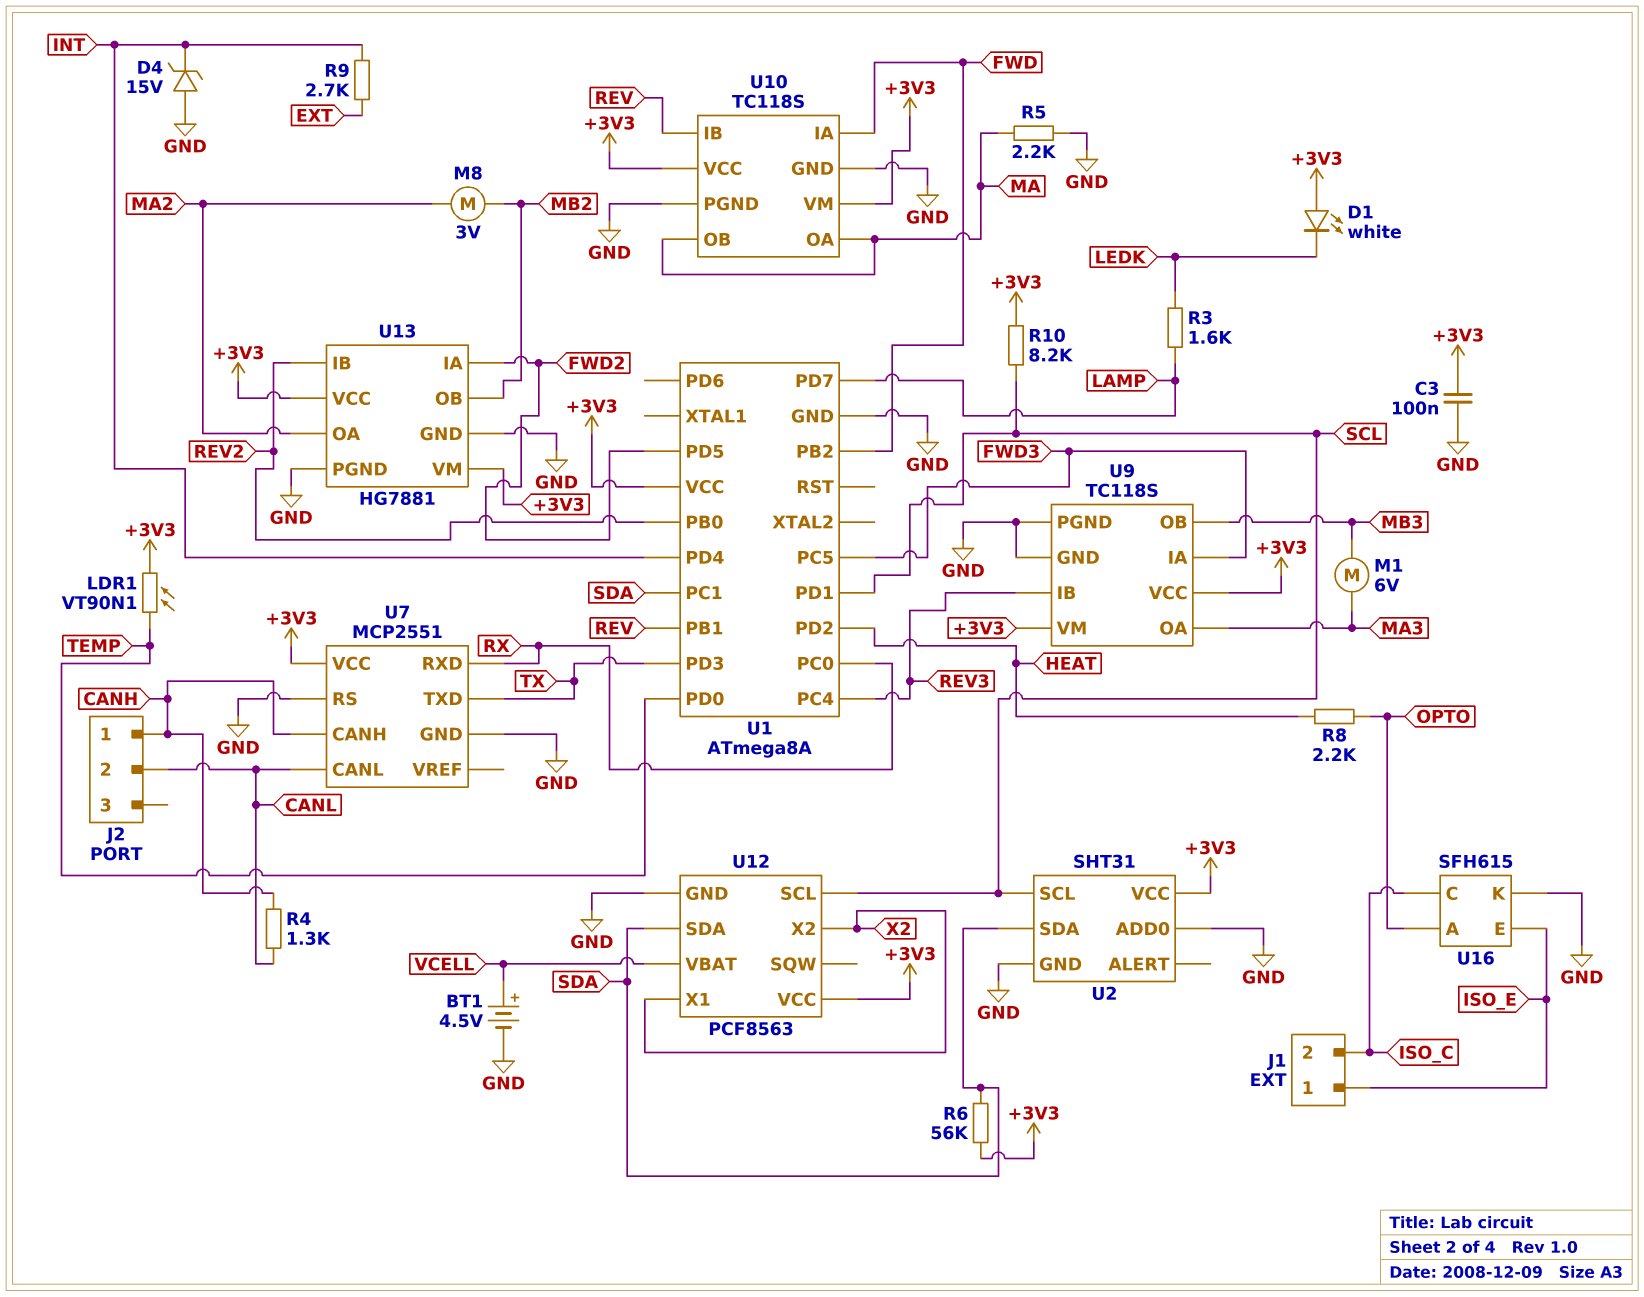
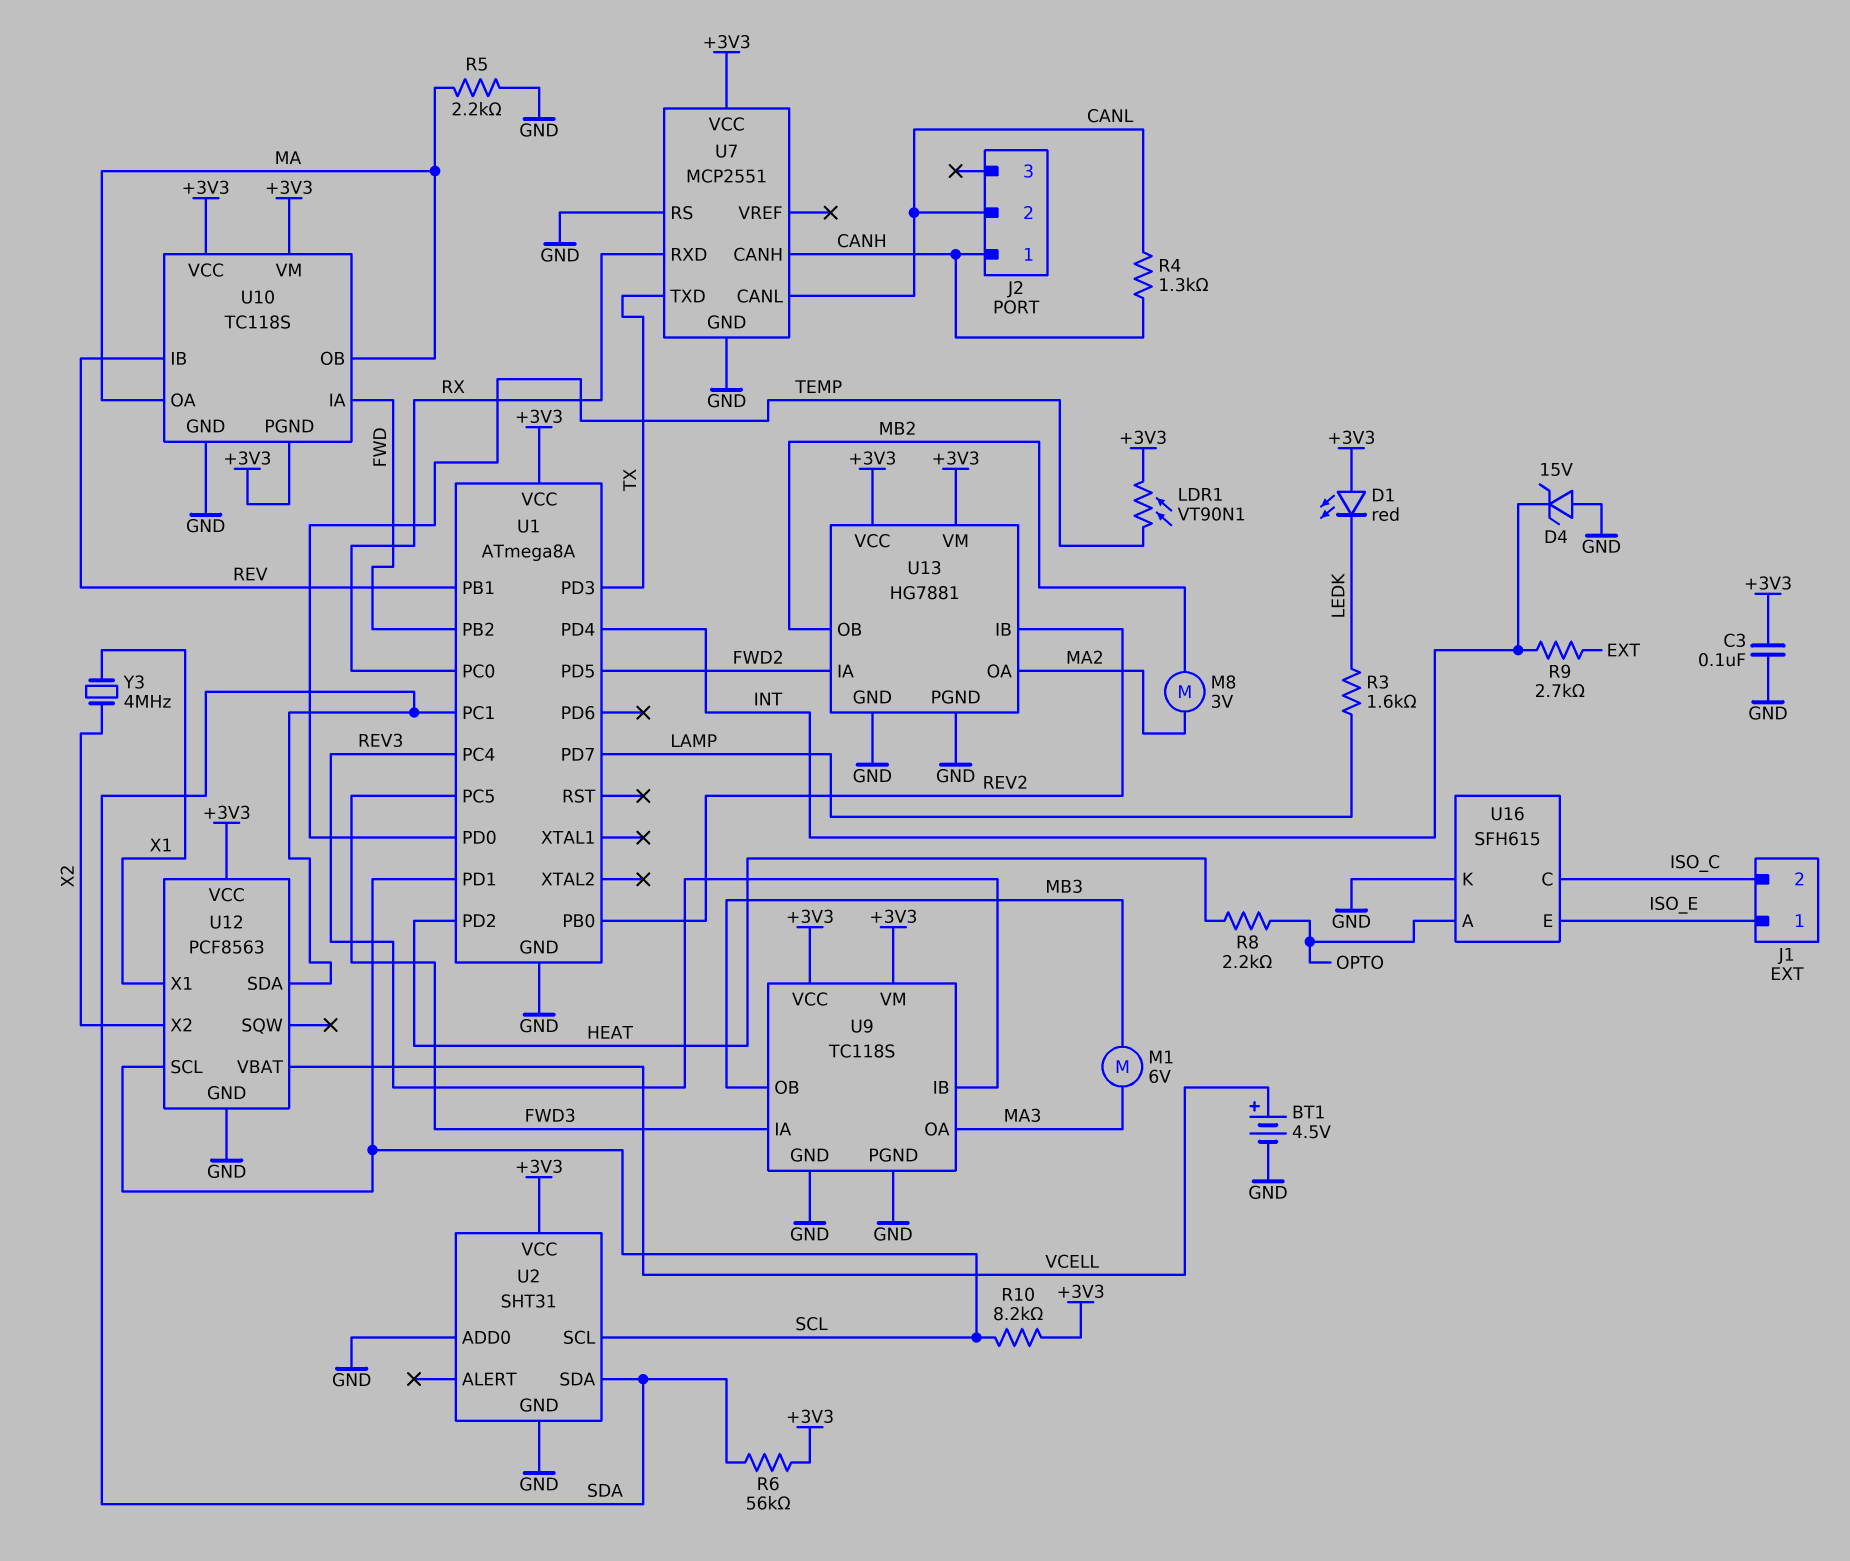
D1: LED white (A +3V3, K LEDK) -> LED red (A +3V3, K LEDK)
U10 pin PGND: GND -> +3V3
U12 pin X1: X2 -> X1
Y3: none -> 4MHz (X1, X2)

